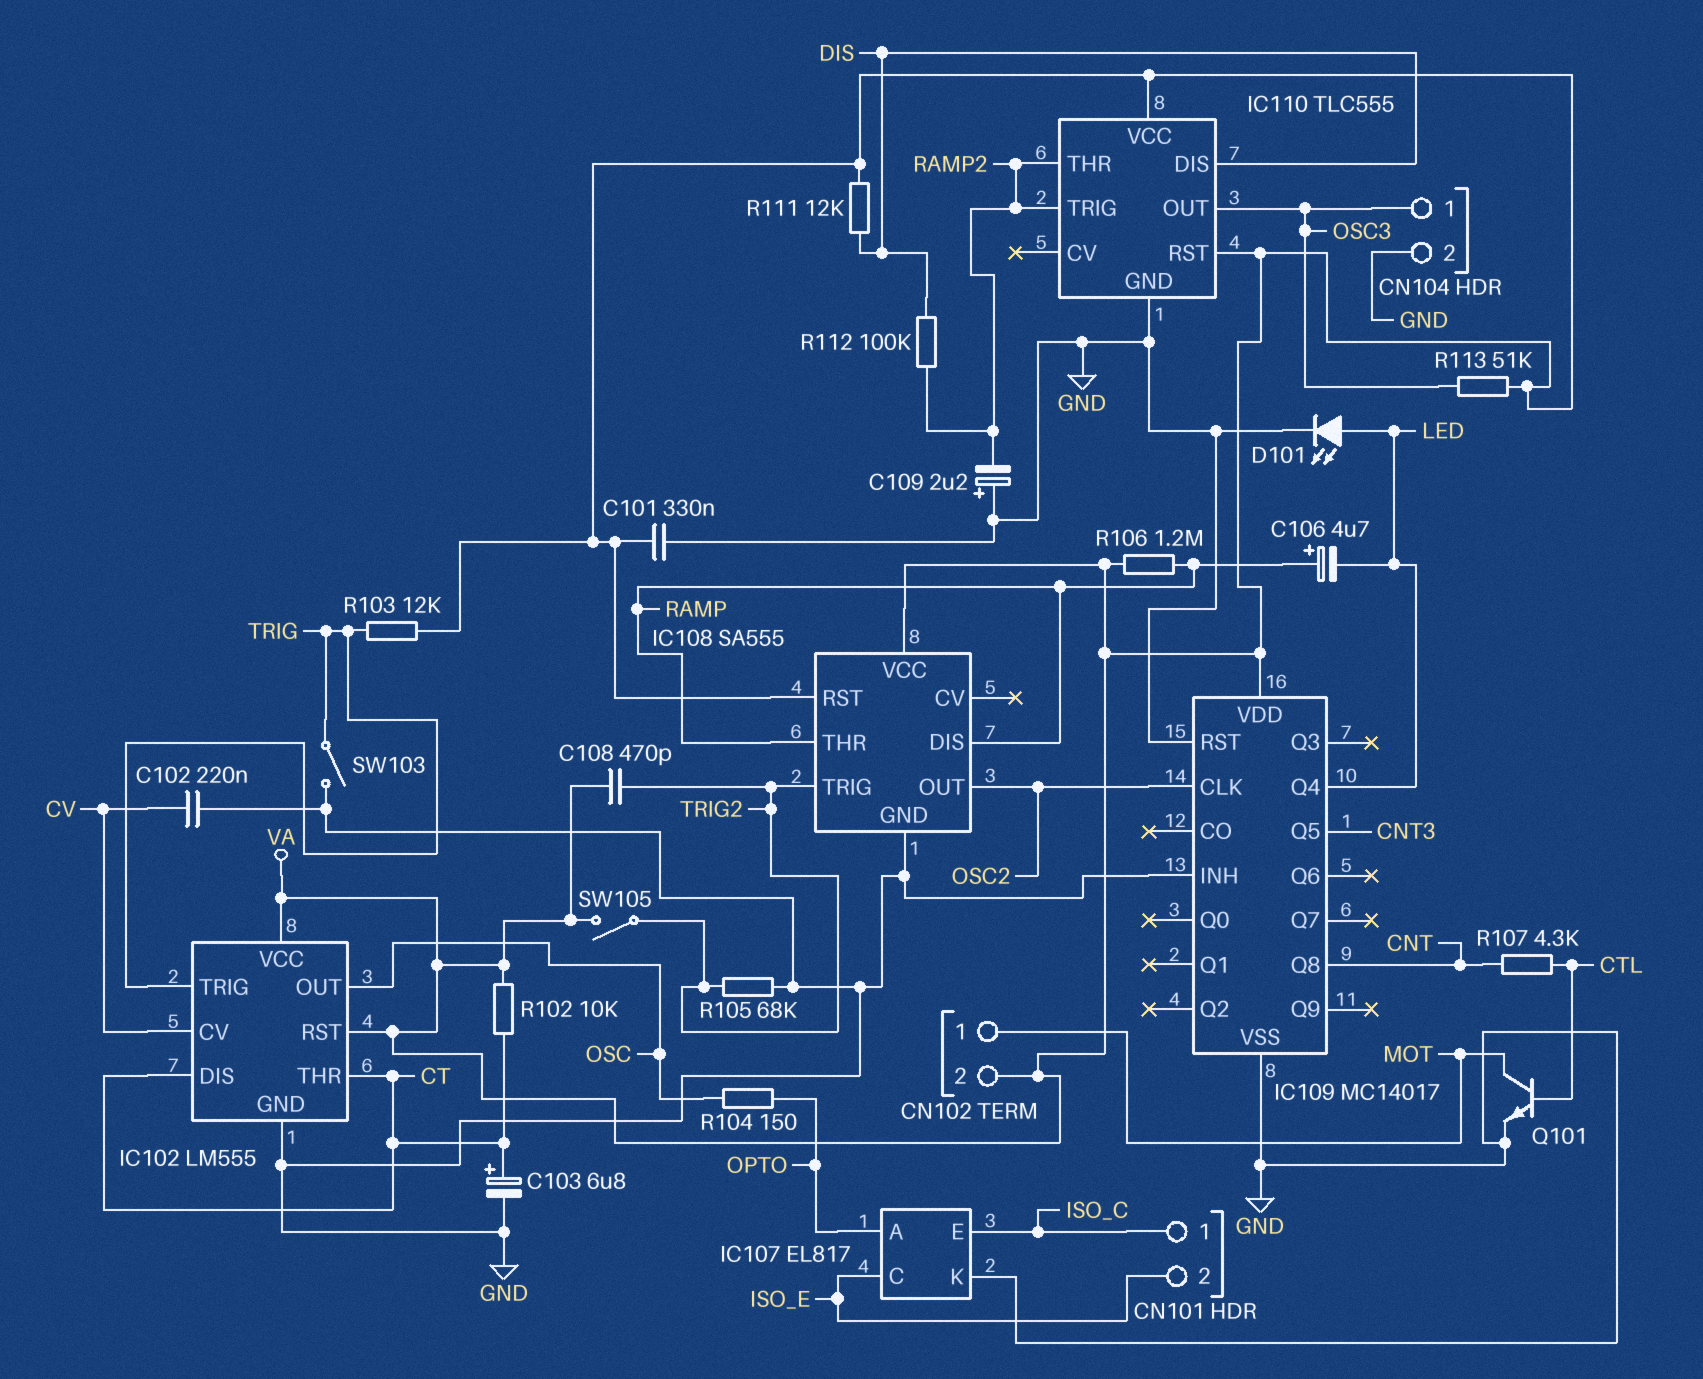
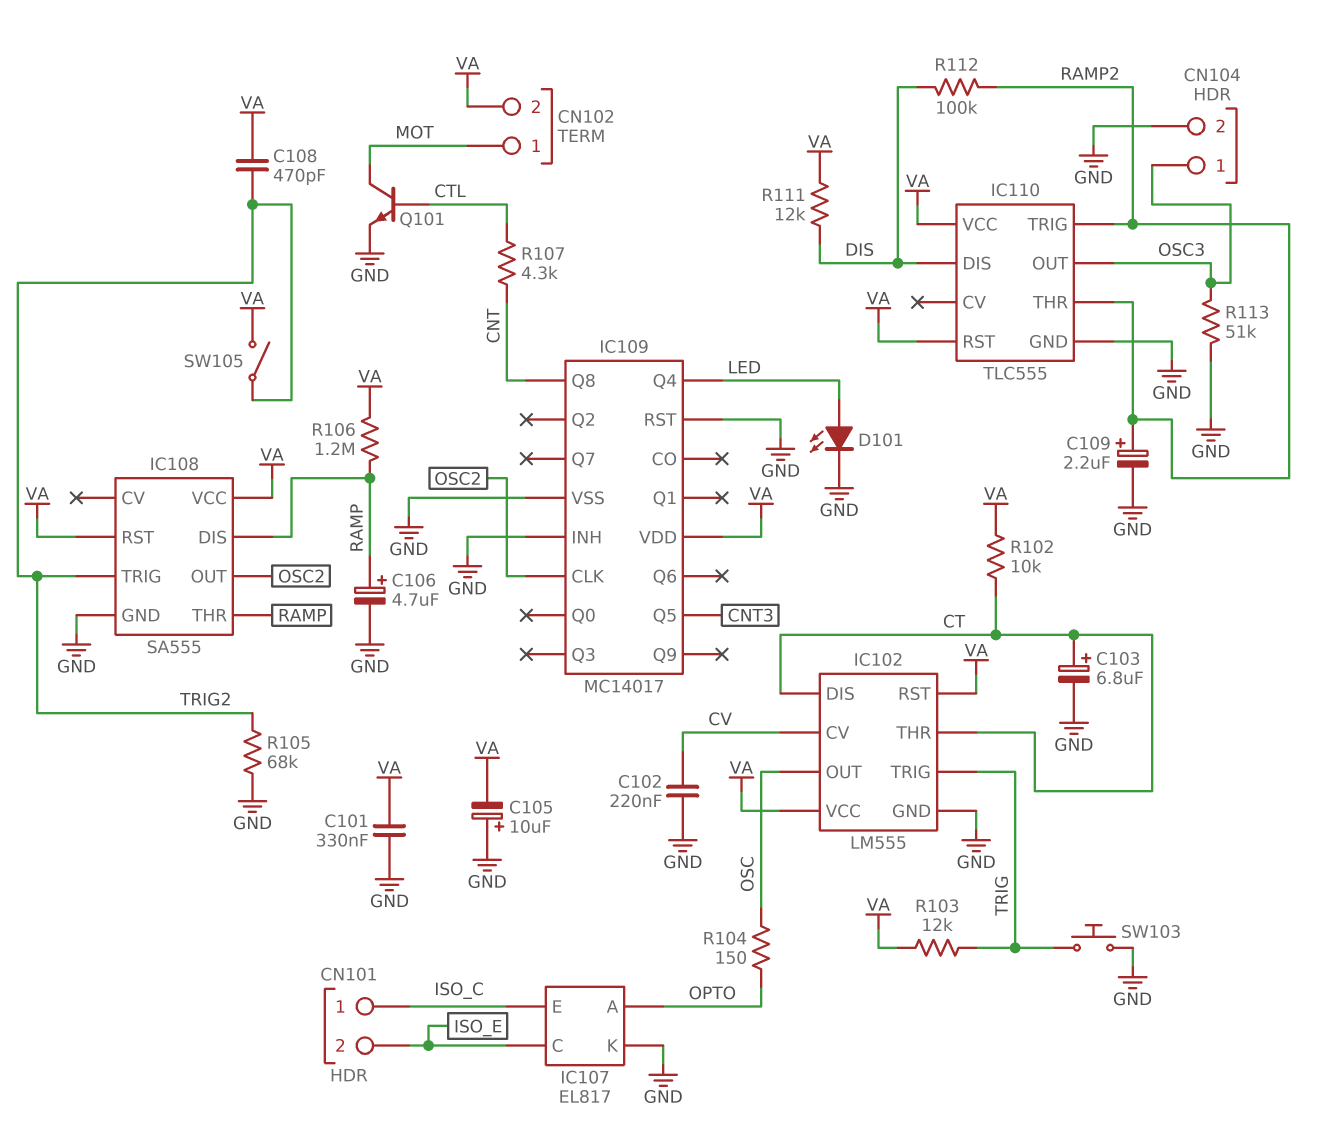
C105: none -> 10uF (plus GND, minus VA)
C106: 4.7uF (plus RAMP, minus LED) -> 4.7uF (plus RAMP, minus GND)
C109: 2.2uF (plus GND, minus RAMP2) -> 2.2uF (plus RAMP2, minus GND)
R113: 51k (OSC3, VA) -> 51k (GND, OSC3)
SW103: switch (GND, TRIG) -> button (GND, TRIG)

